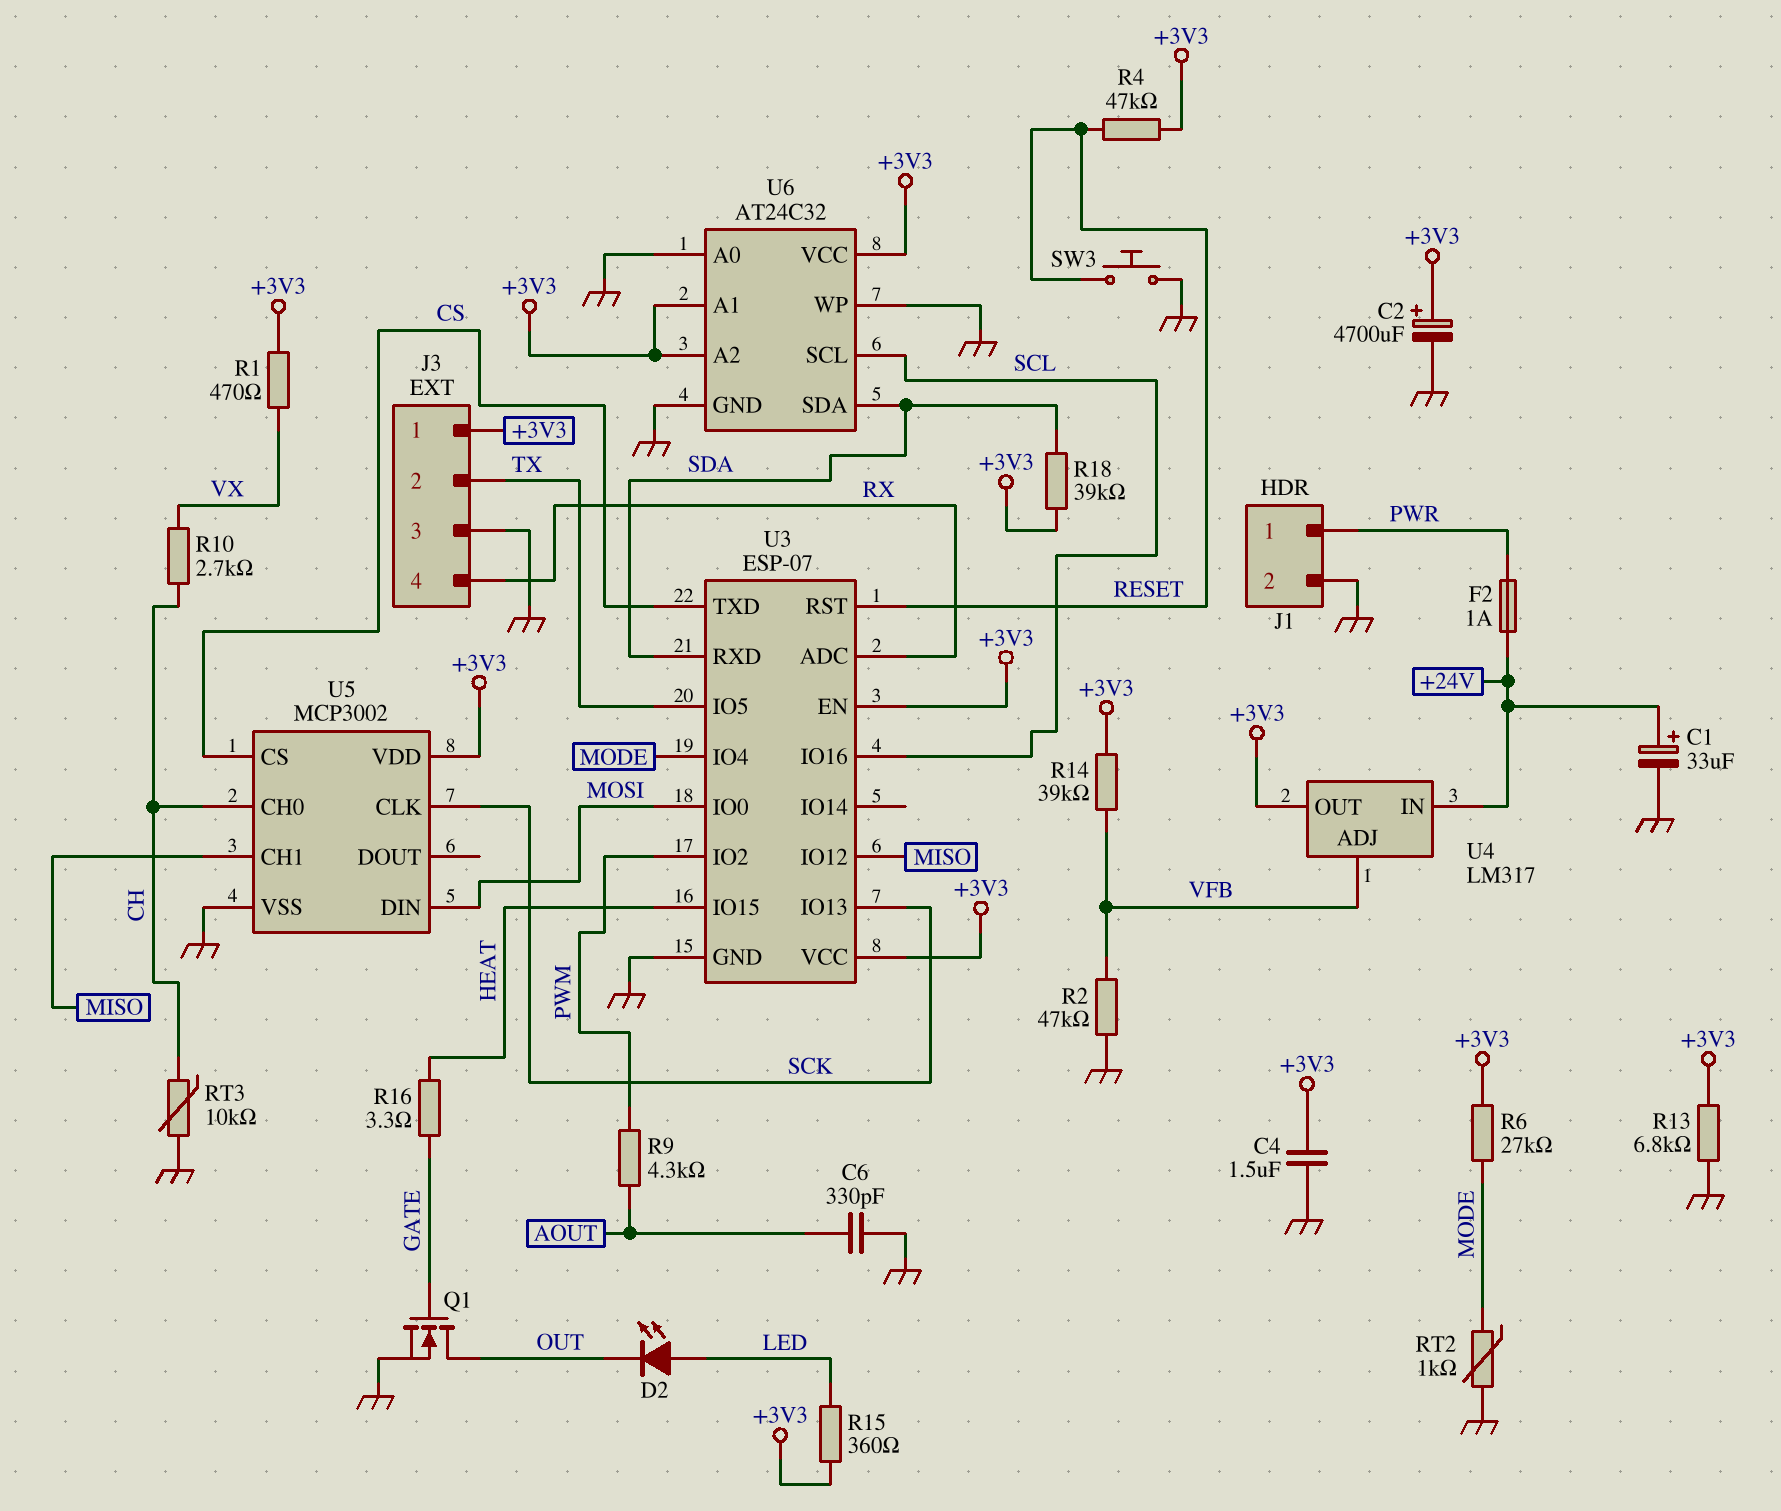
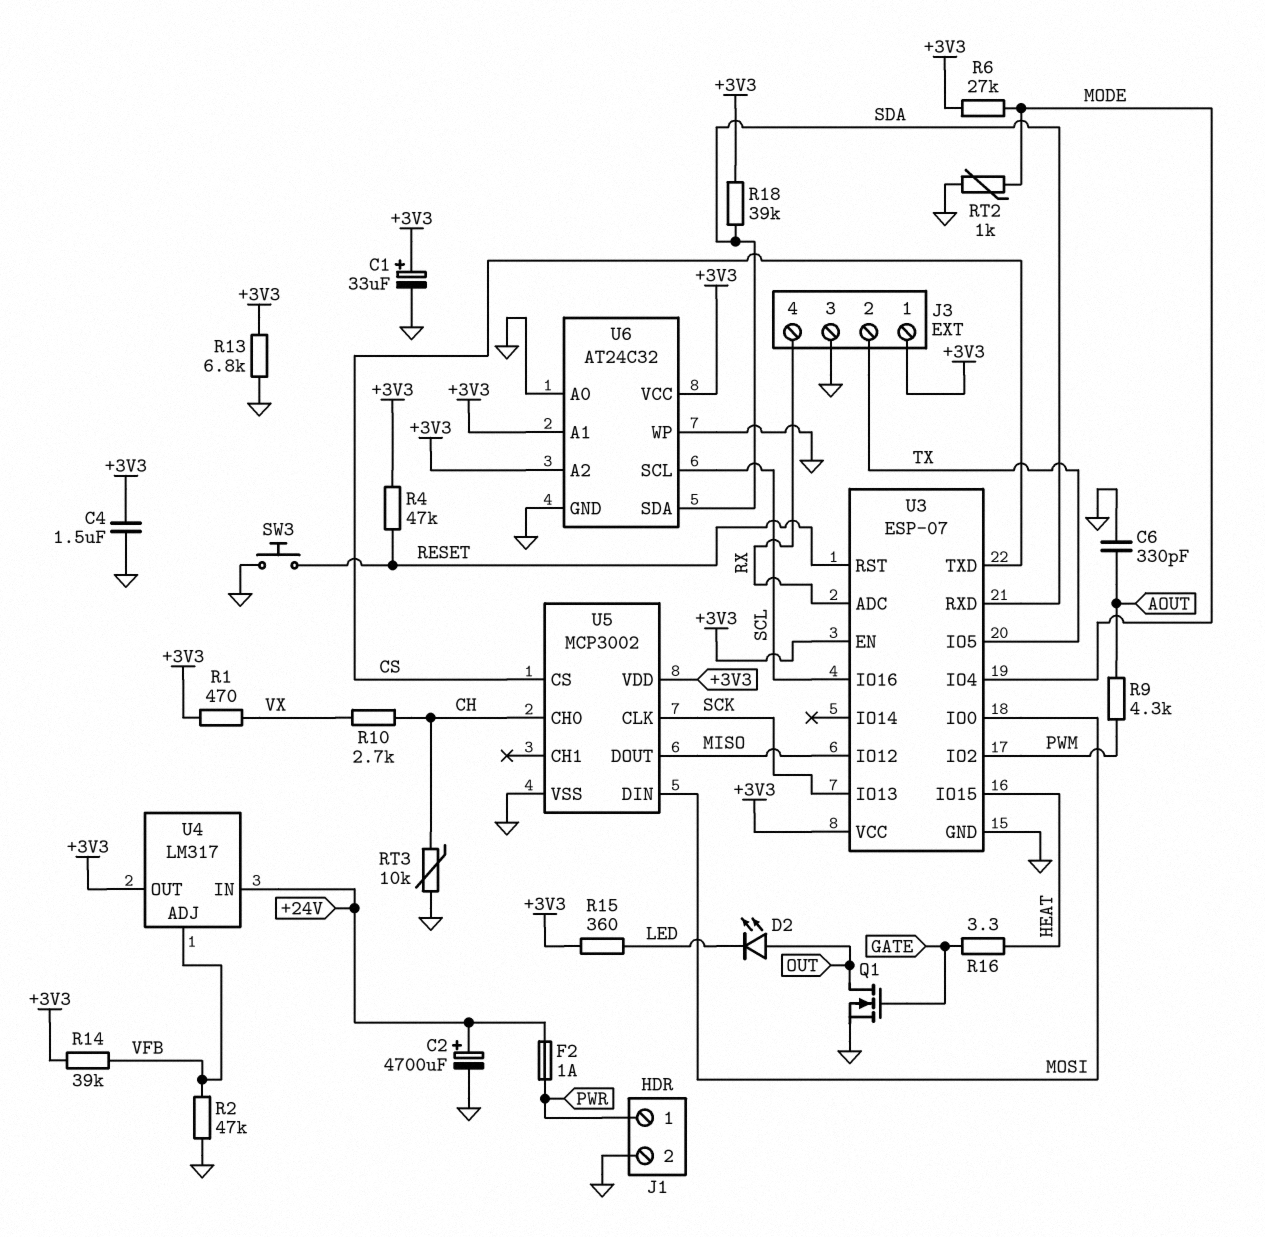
C1: 33uF (plus +24V, minus GND) -> 33uF (plus +3V3, minus GND)
C2: 4700uF (plus +3V3, minus GND) -> 4700uF (plus +24V, minus GND)
D2: LED (A LED, K OUT) -> LED (A OUT, K LED)
U5 pin CH1: MISO -> none
U5 pin DOUT: none -> MISO

